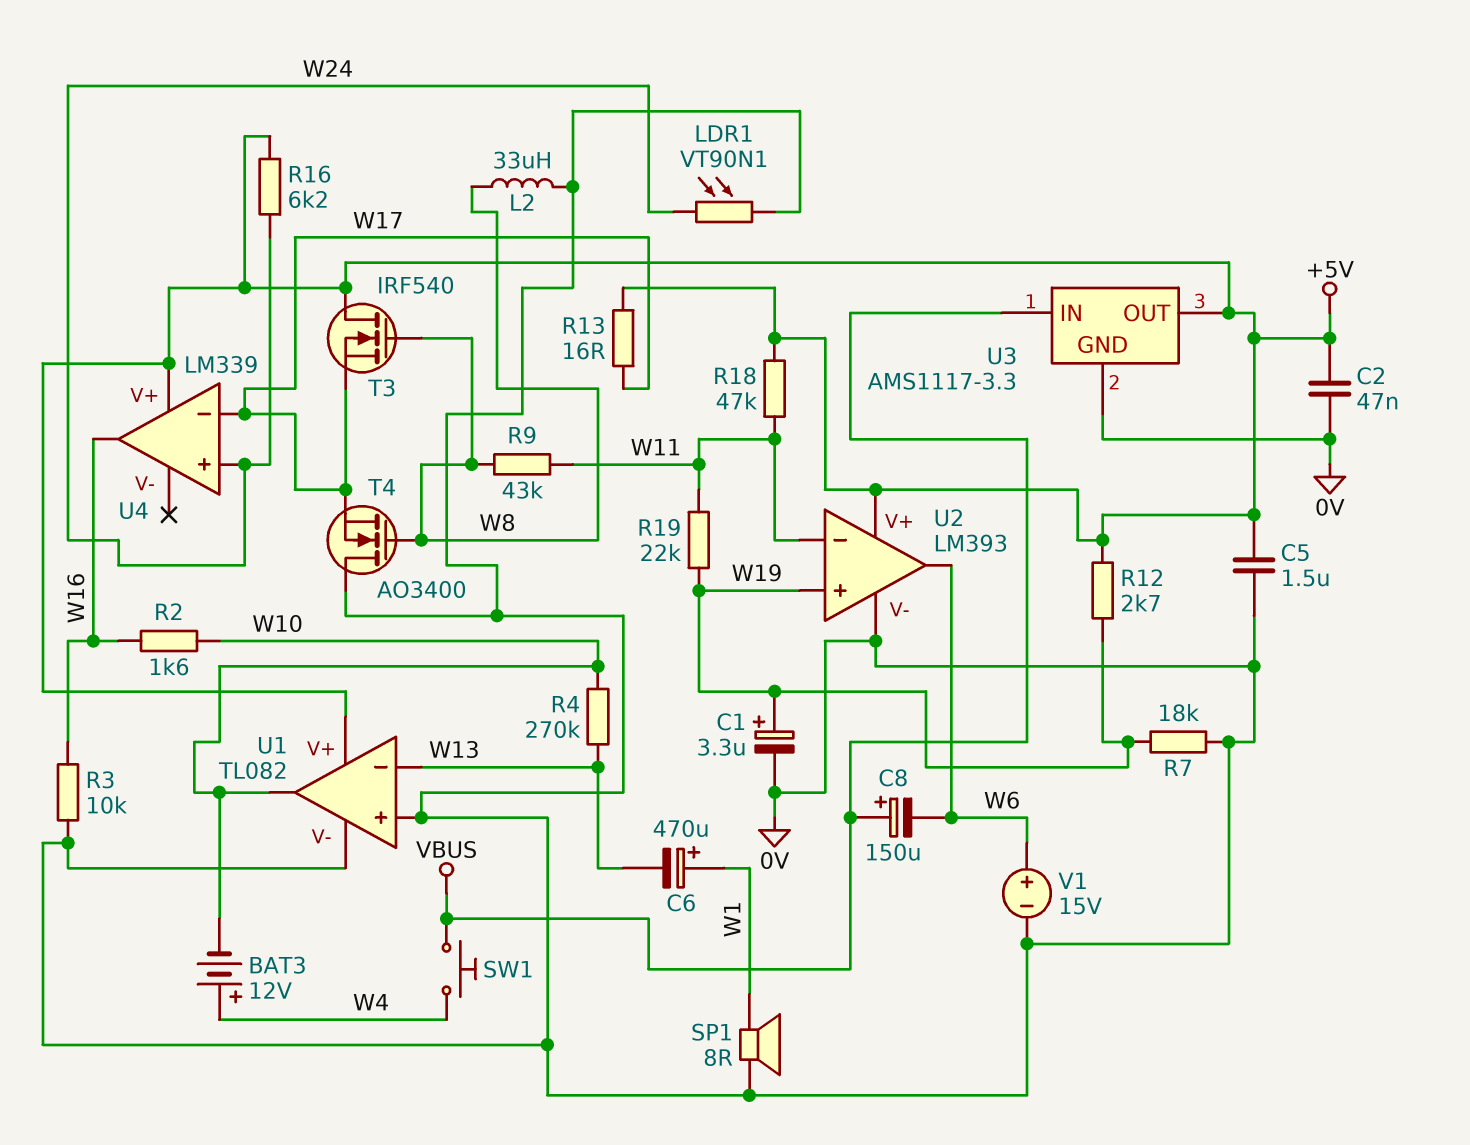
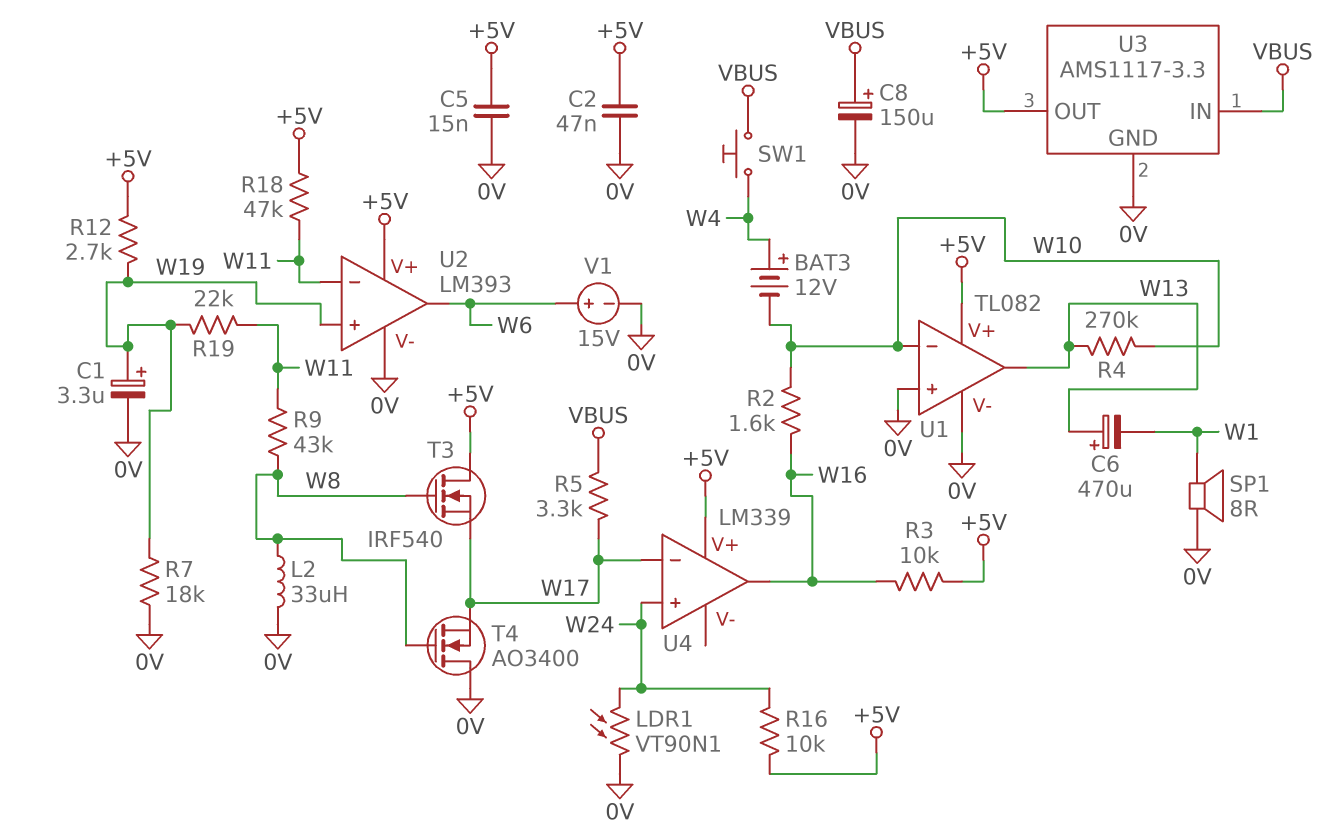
C5: 1.5uF (+5V, 0V) -> 15nF (+5V, 0V)
C6: 470uF (plus W1, minus W13) -> 470uF (plus W13, minus W1)
C8: 150uF (plus VBUS, minus W6) -> 150uF (plus VBUS, minus 0V)
R3: 10k (0V, W16) -> 10k (+5V, W16)
R5: none -> 3.3k (VBUS, W17)
R13: 16 (+5V, W17) -> none
R16: 6.2k (+5V, W24) -> 10k (+5V, W24)
U1 pin in-: W13 -> W10
U1 pin out: W10 -> W13

